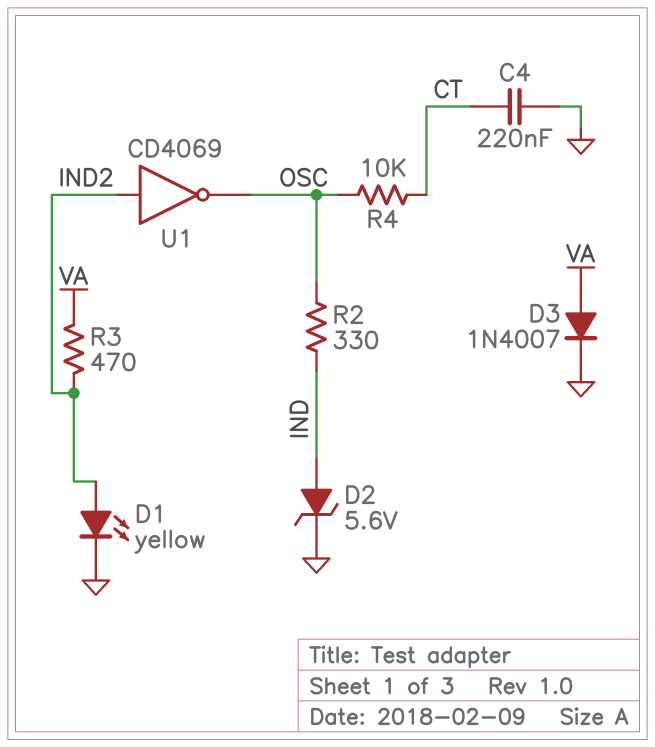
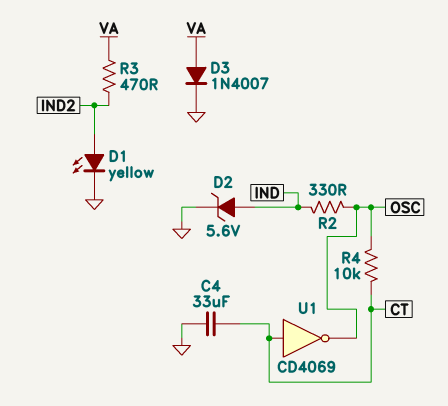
C4: 220nF (CT, GND) -> 33uF (CT, GND)
U1: NOT CD4069 (in IND2, out OSC) -> NOT CD4069 (in CT, out OSC)

